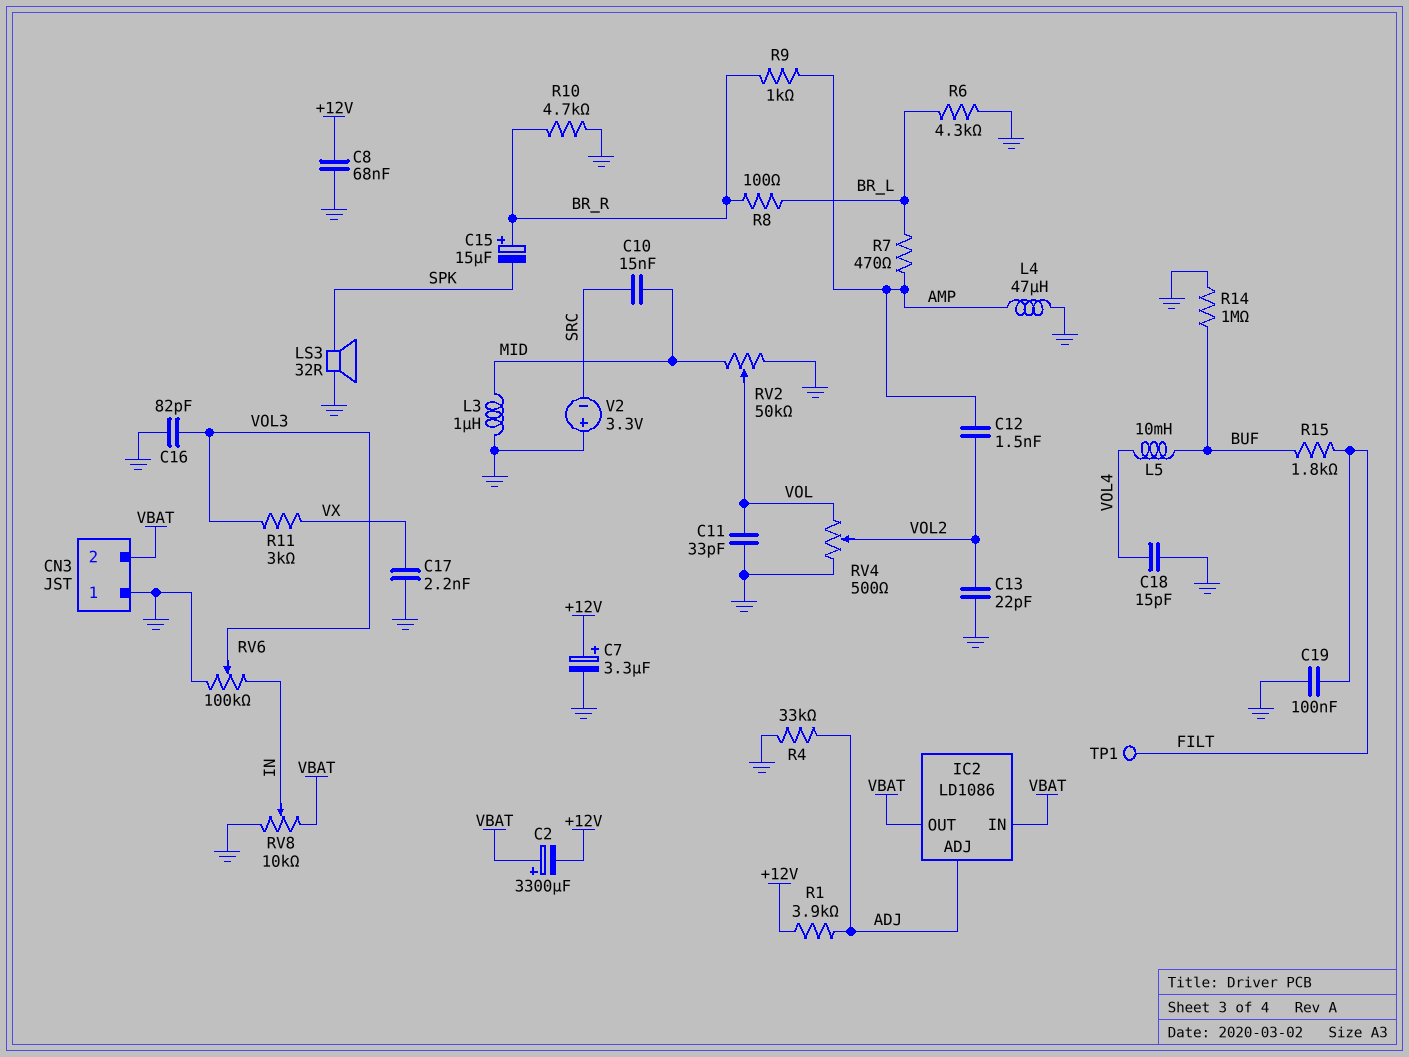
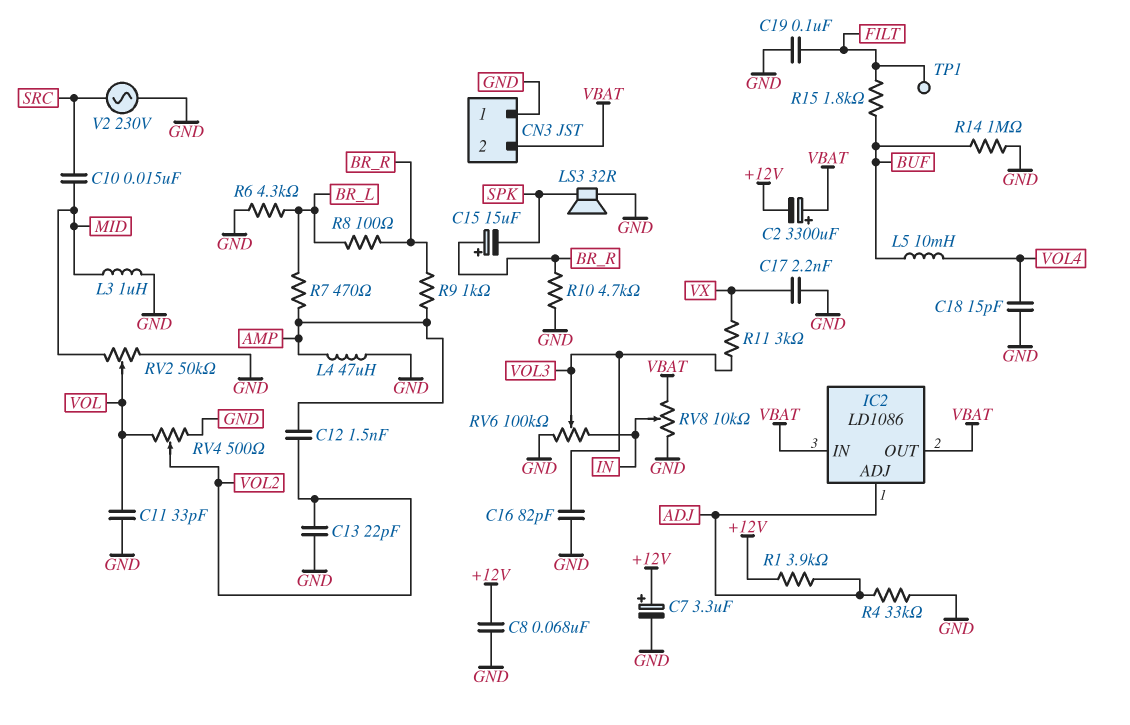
V2: 3.3V (plus GND, minus SRC) -> AC 230V (GND, SRC)

